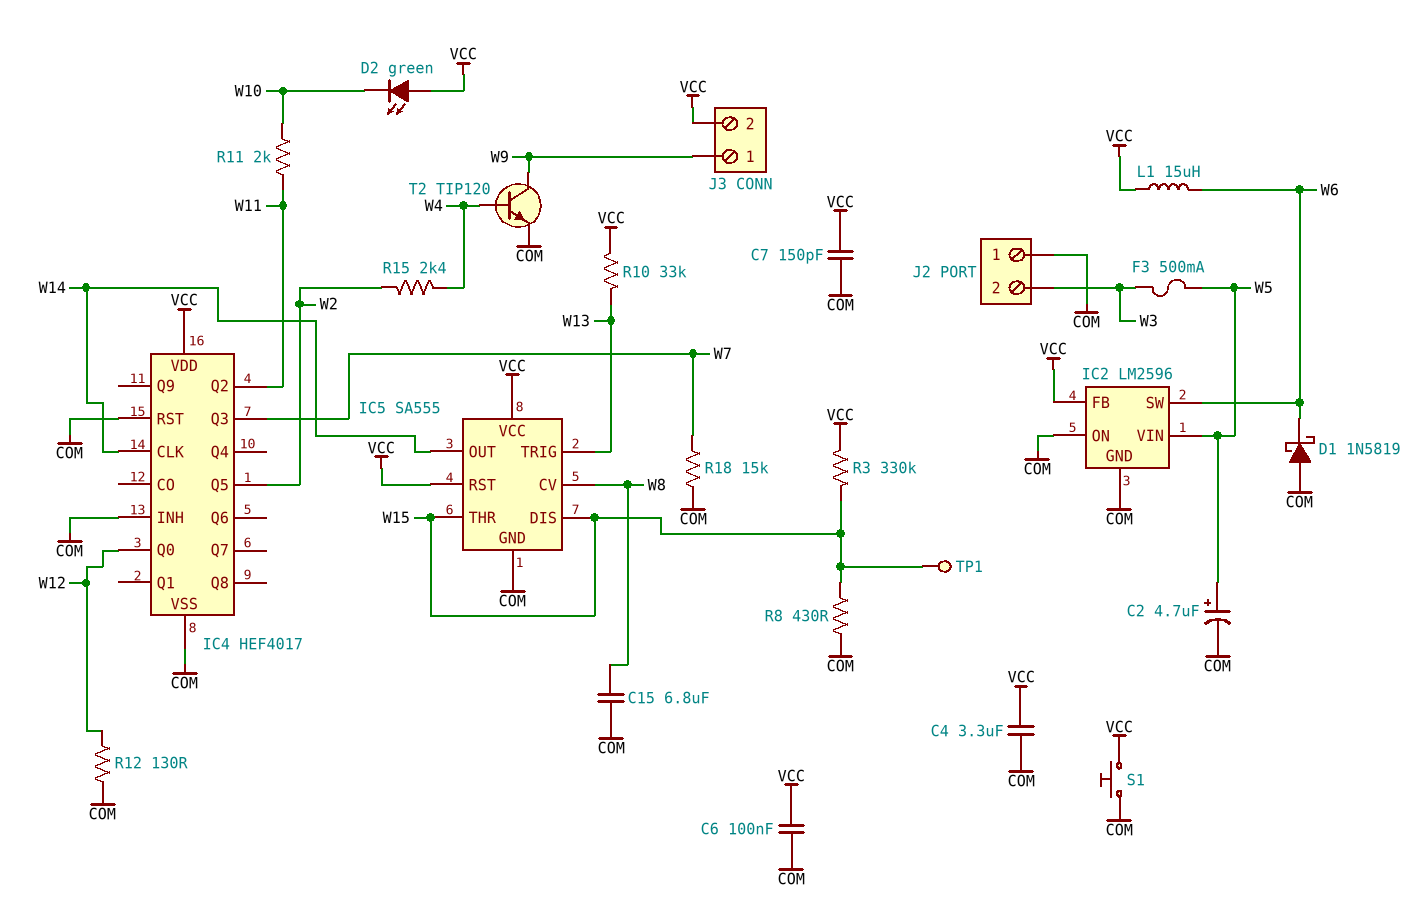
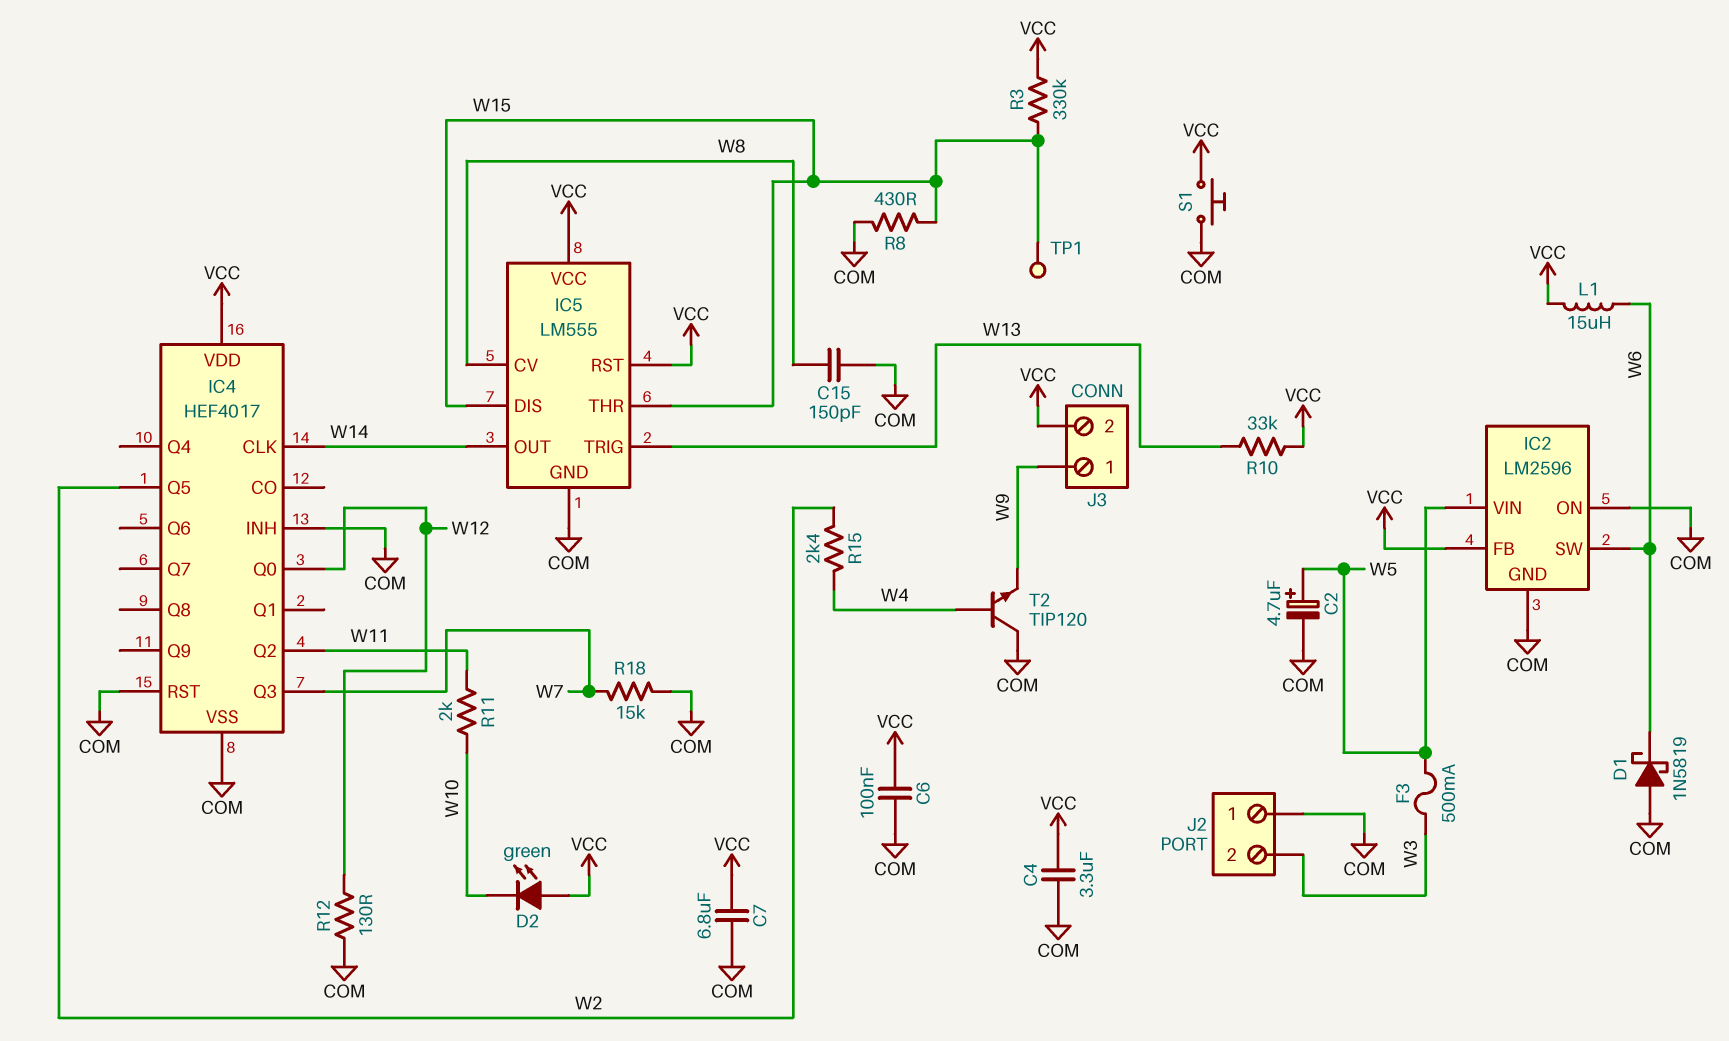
C7: 150pF (COM, VCC) -> 6.8uF (COM, VCC)
C15: 6.8uF (COM, W8) -> 150pF (COM, W8)
IC5: SA555 -> LM555
T2: NPN TIP120 (B W4, C W9, E COM) -> NPN TIP120 (B W4, C COM, E W9)

